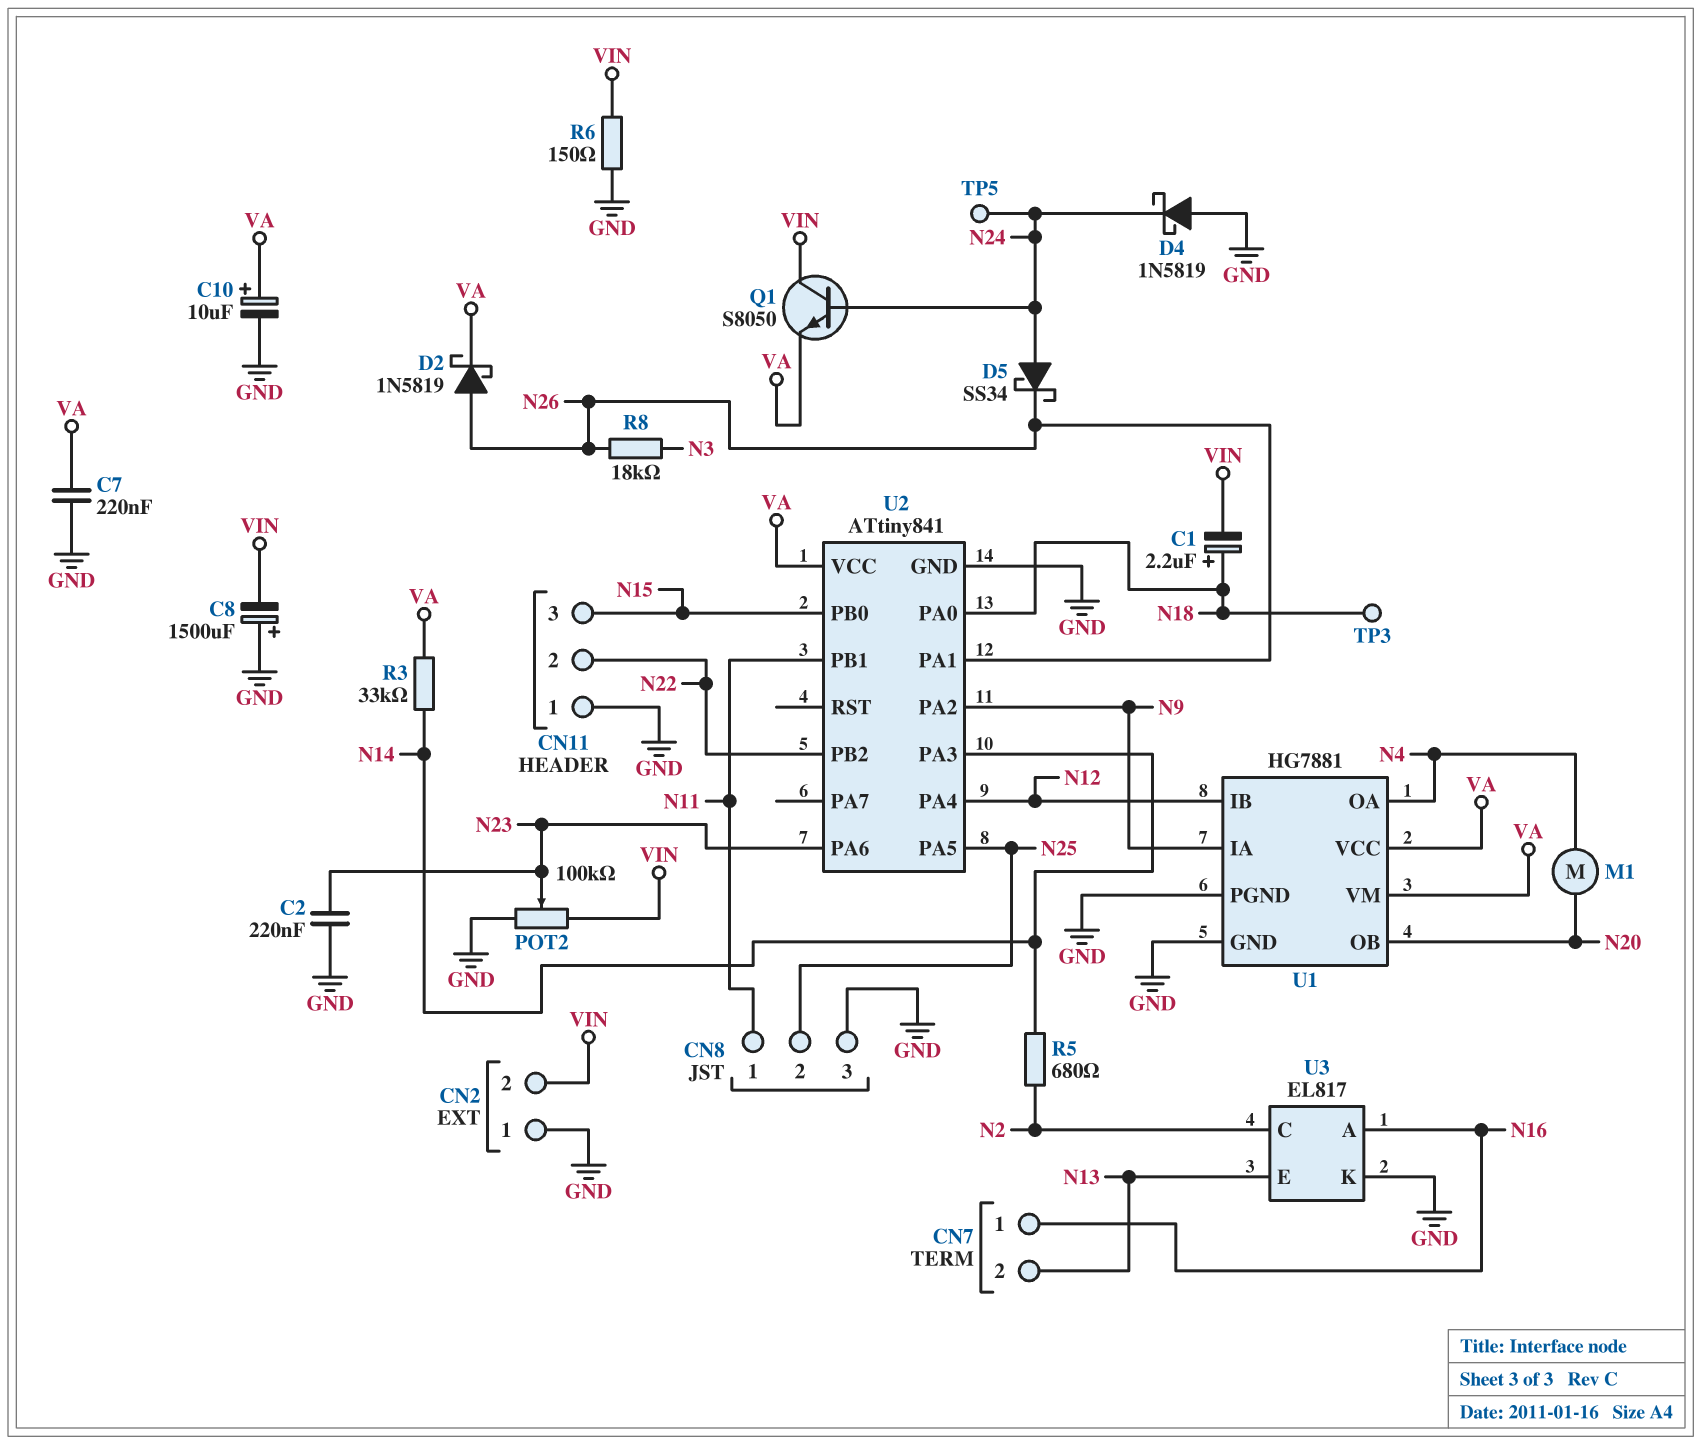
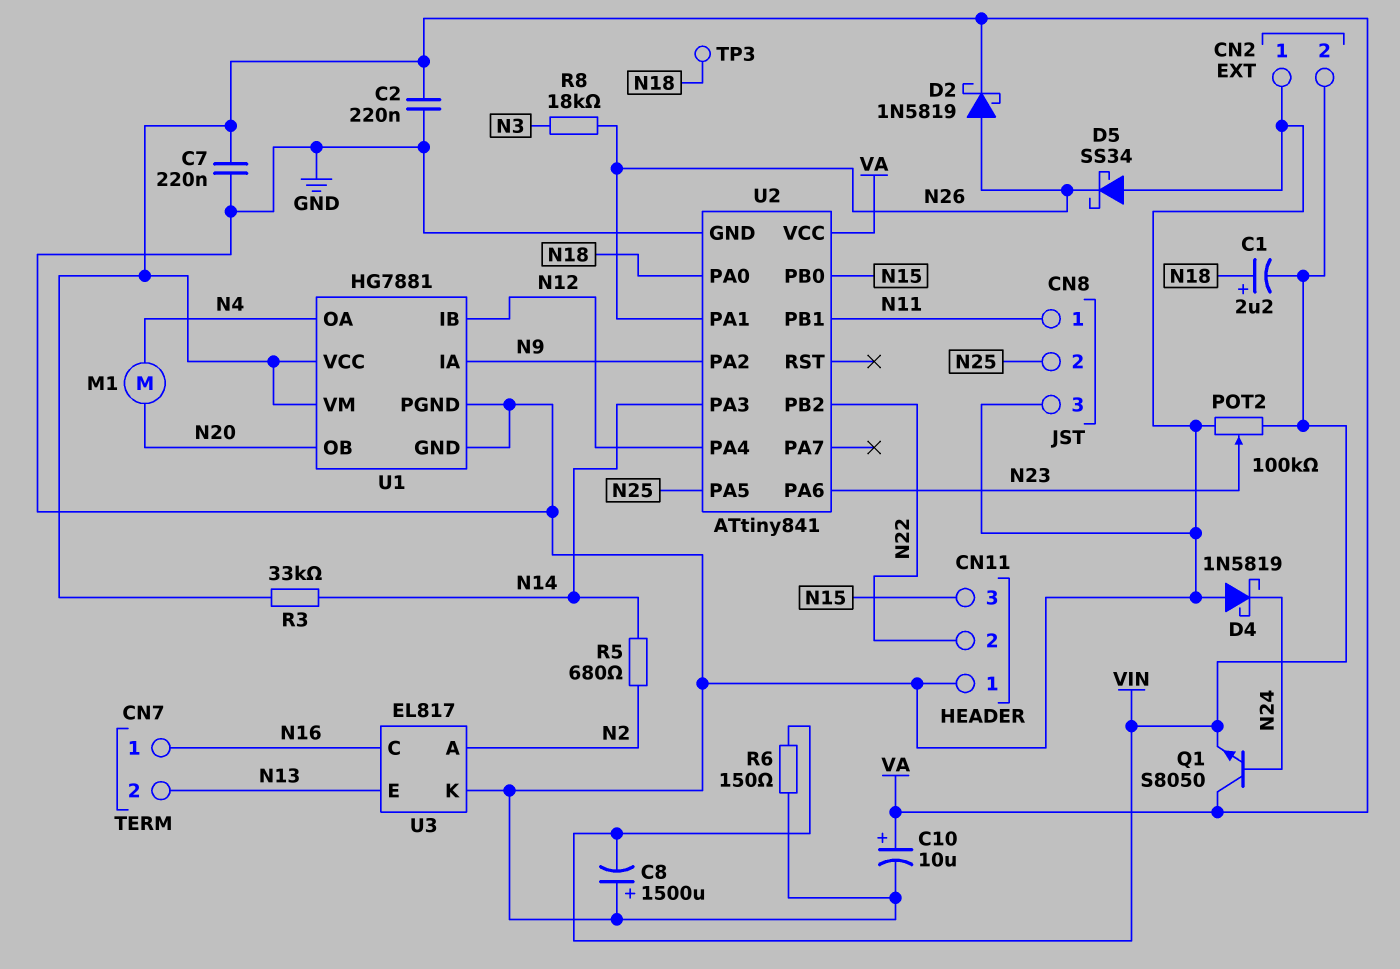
C2: 220nF (GND, N23) -> 220nF (GND, VA)
D5: schottky SS34 (A N24, K N26) -> schottky SS34 (A GND, K N26)
Q1: NPN S8050 (B N24, C VIN, E VA) -> NPN S8050 (B N24, C VA, E VIN)
TP5: test point (N24) -> none
U3 pin A: N16 -> N2
U3 pin C: N2 -> N16

